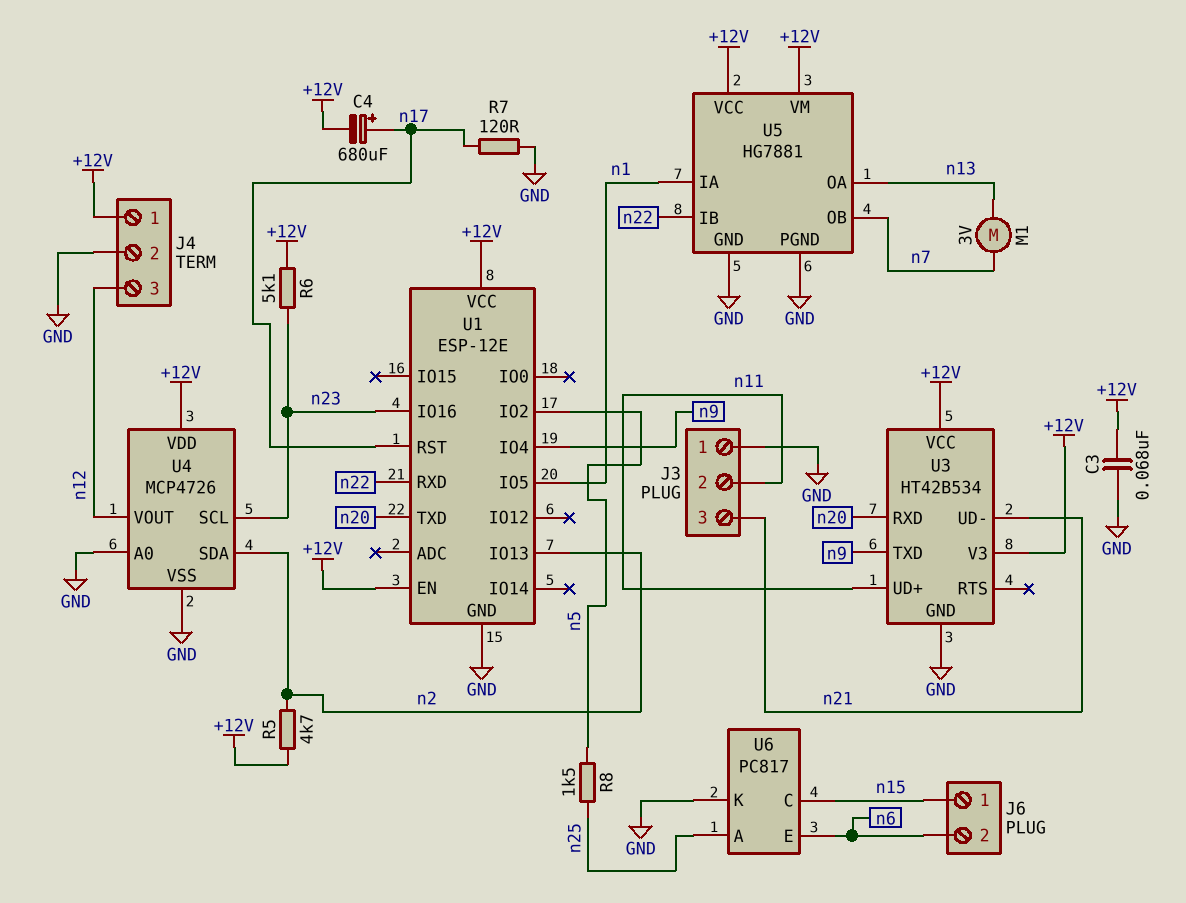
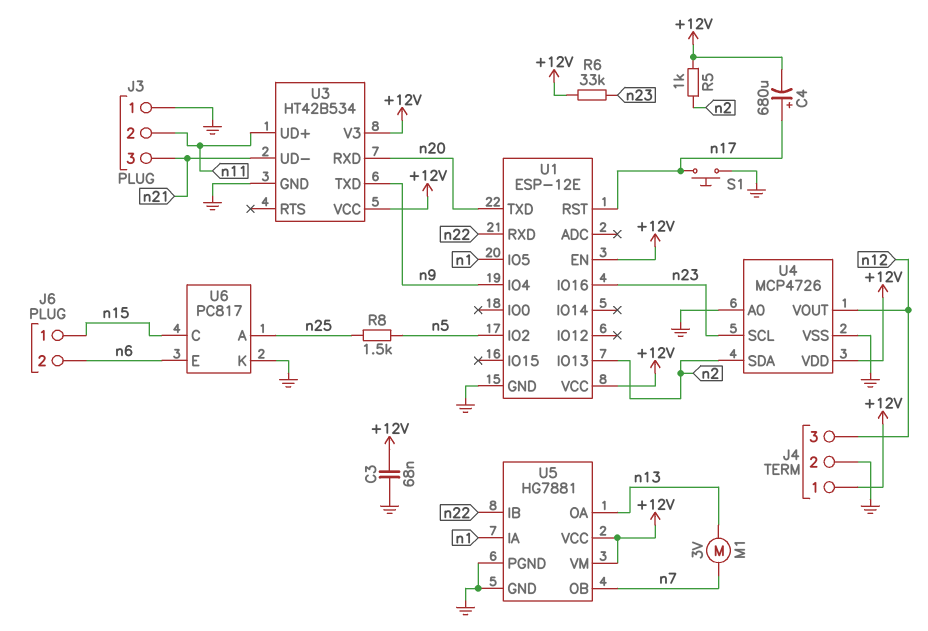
R5: 4.7k (+12V, n2) -> 1k (+12V, n2)
R6: 5.1k (+12V, n23) -> 33k (+12V, n23)
R7: 120 (GND, n17) -> none
S1: none -> button (GND, n17)

